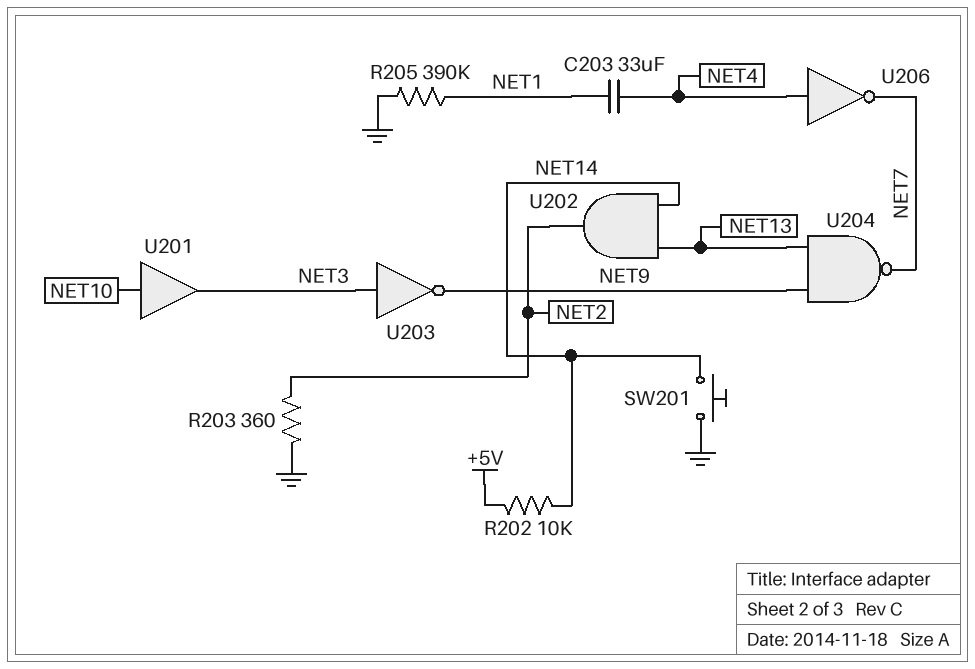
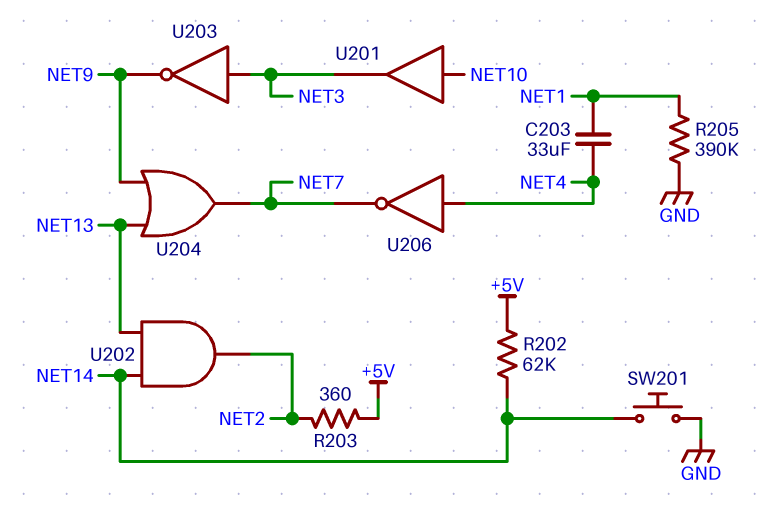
R202: 10k (+5V, NET14) -> 62k (+5V, NET14)
R203: 360 (GND, NET2) -> 360 (+5V, NET2)
U204: NAND (in NET9, in NET13, out NET7) -> OR (in NET9, in NET13, out NET7)

